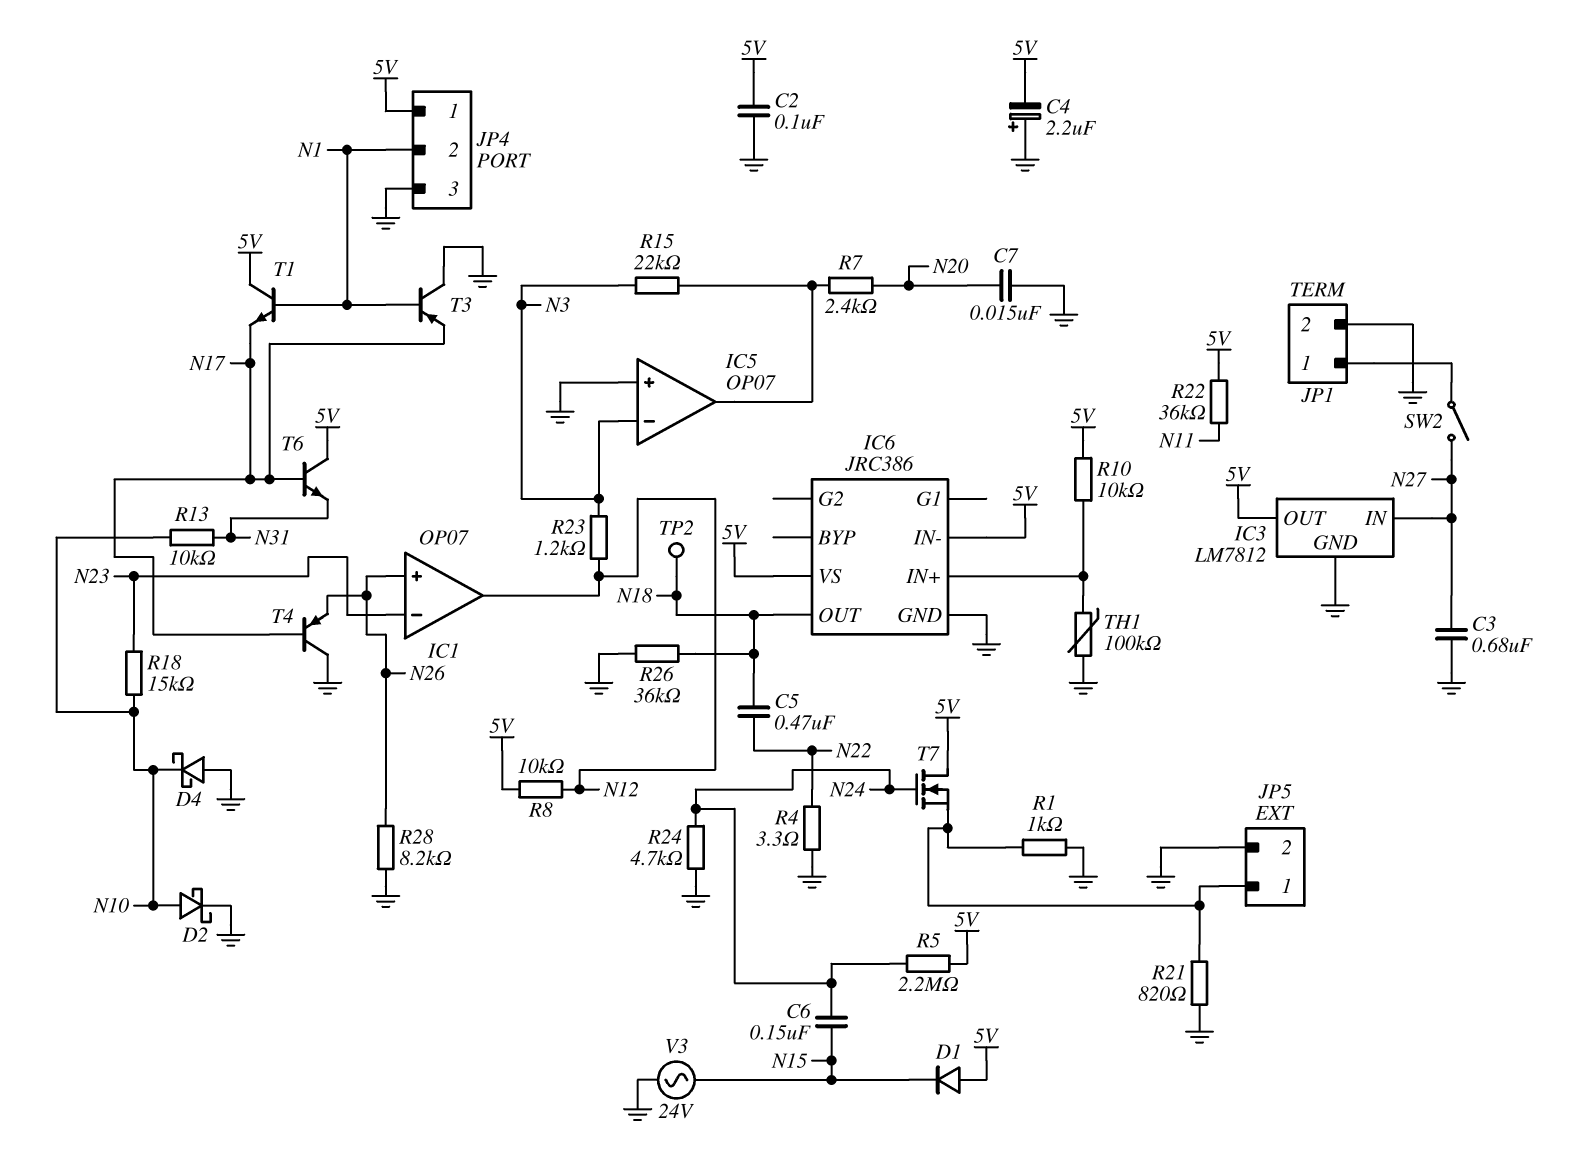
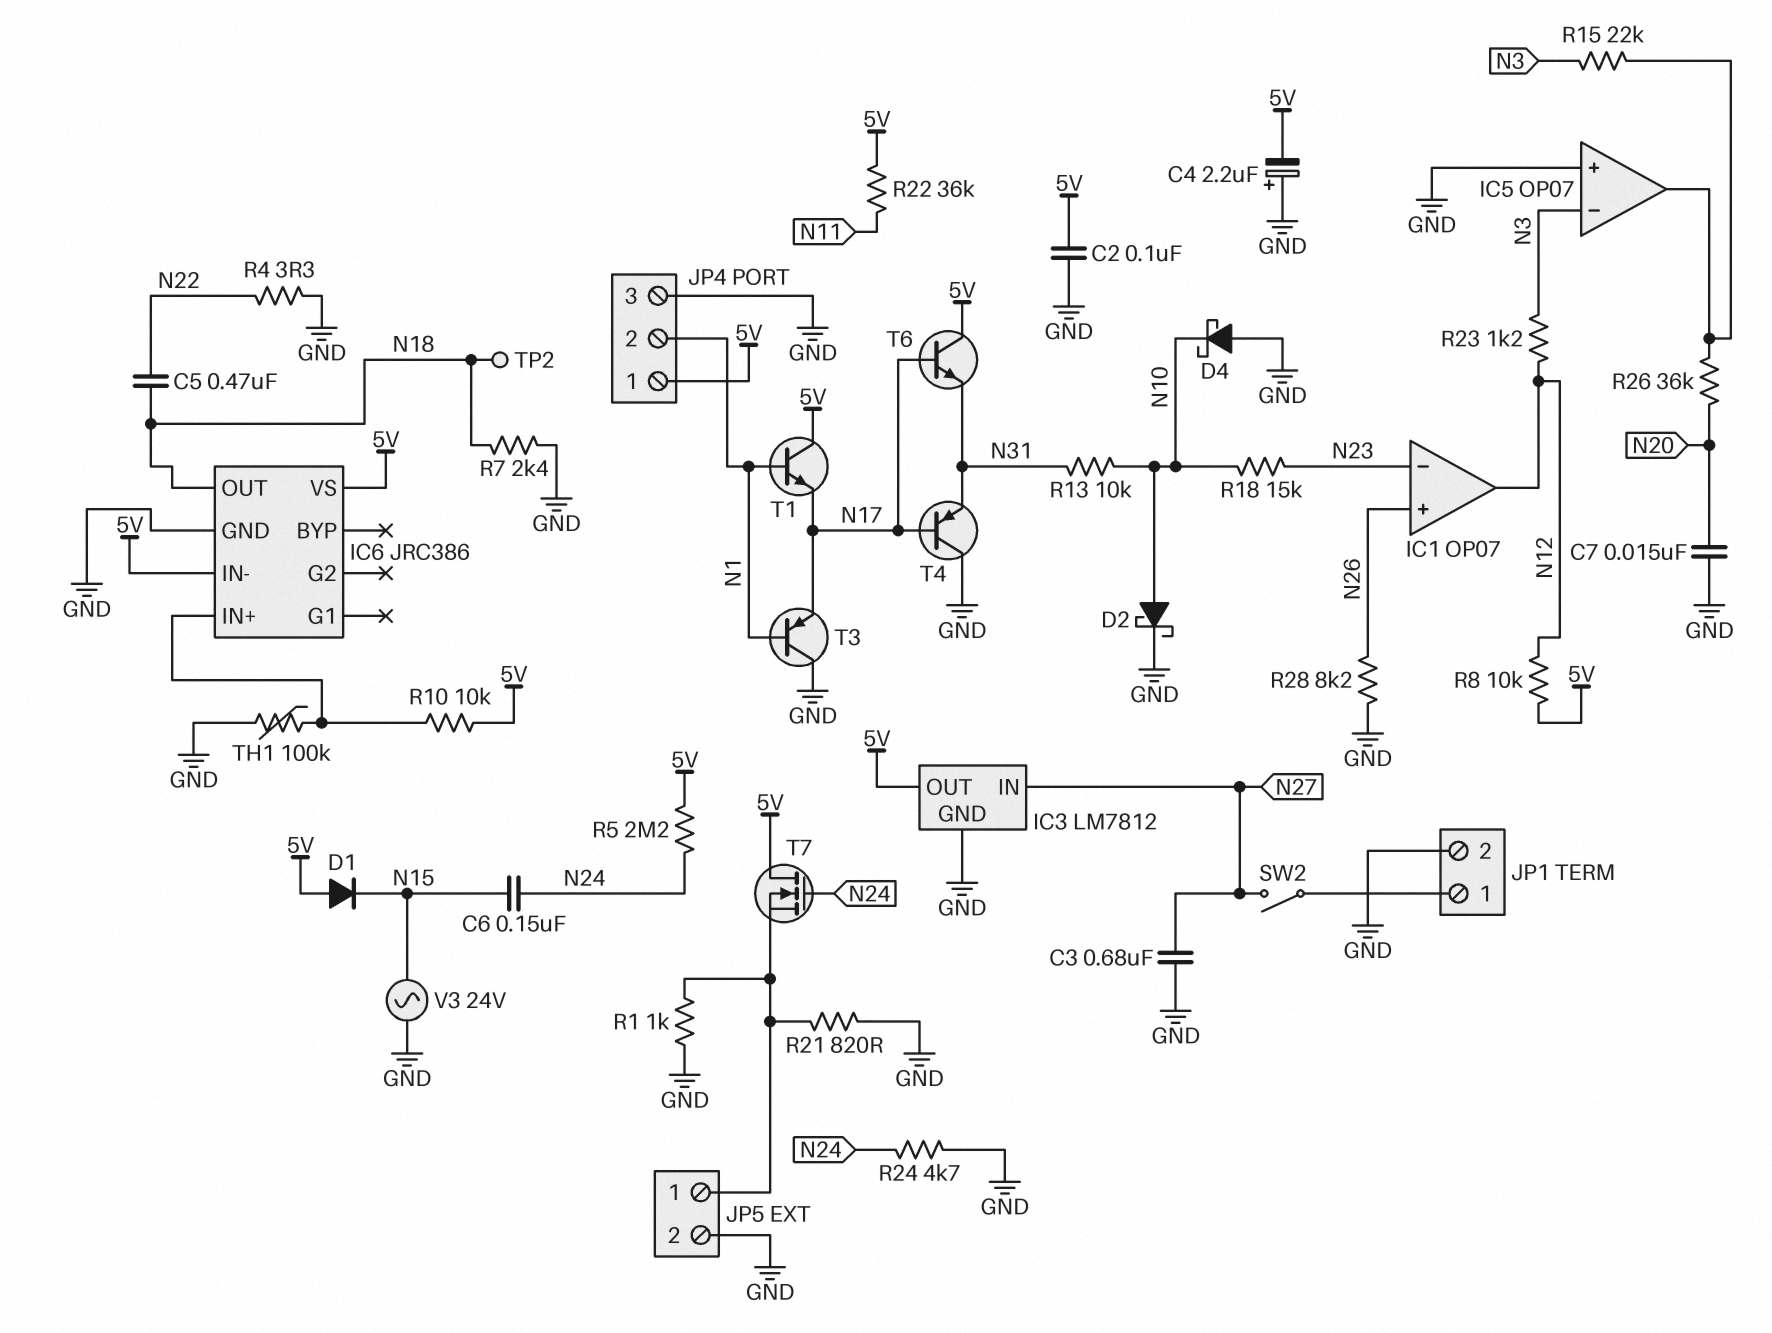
R7: 2.4k (IC5/out, N20) -> 2.4k (GND, N18)
R26: 36k (GND, N18) -> 36k (IC5/out, N20)
T4: PNP (B N17, C GND, E N26) -> PNP (B N17, C GND, E N31)

